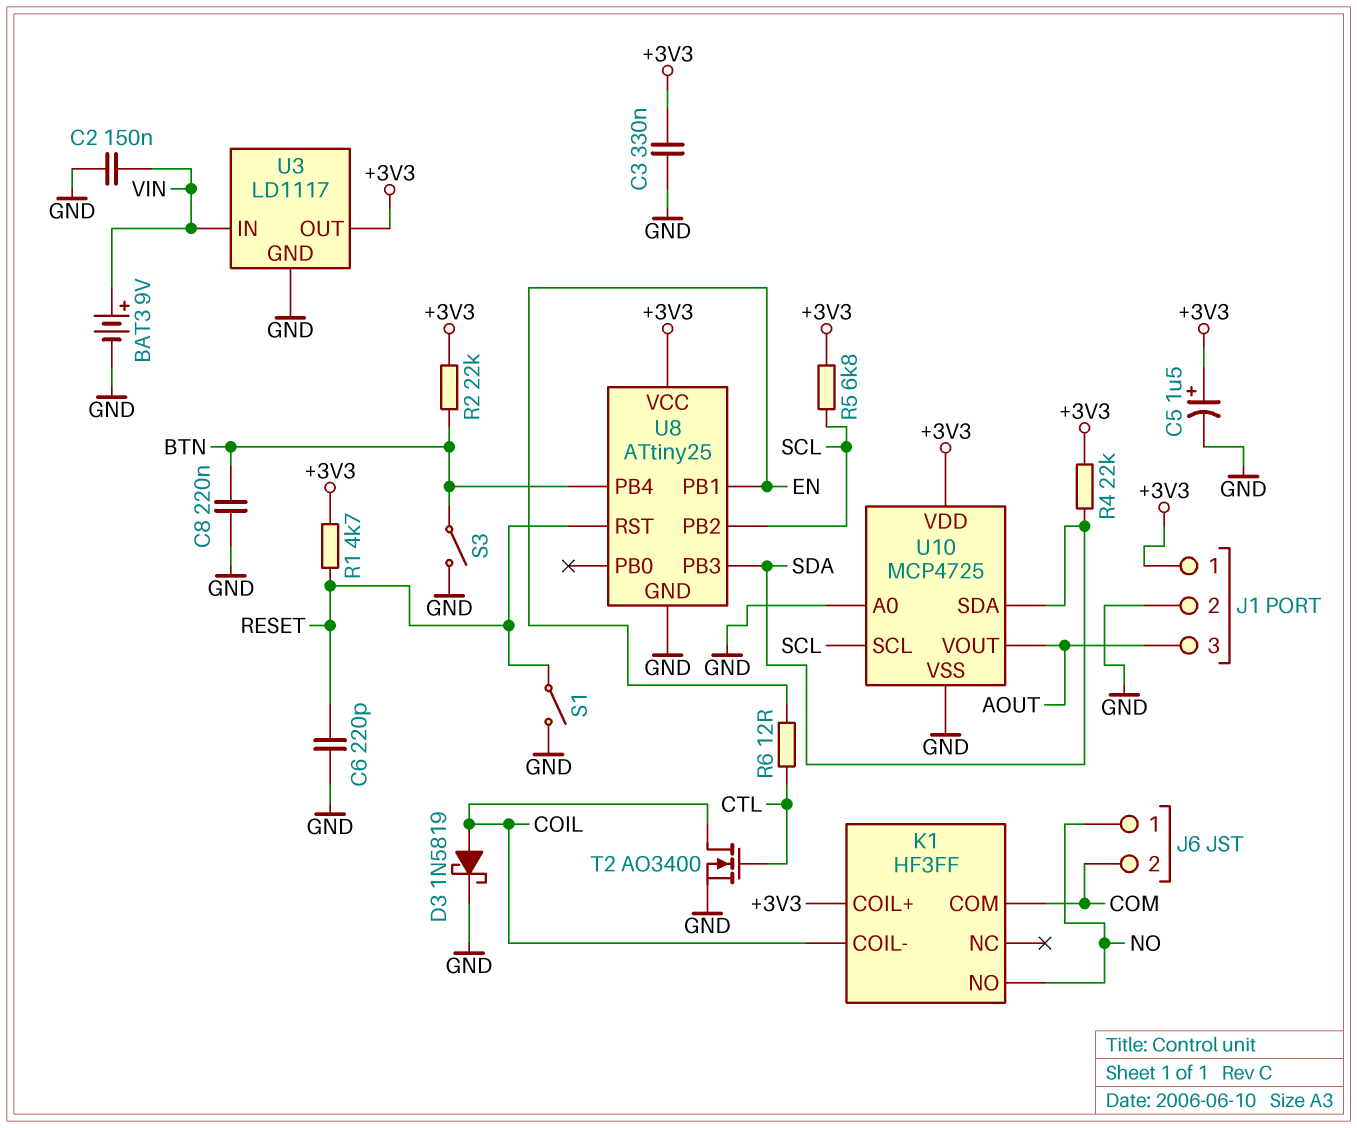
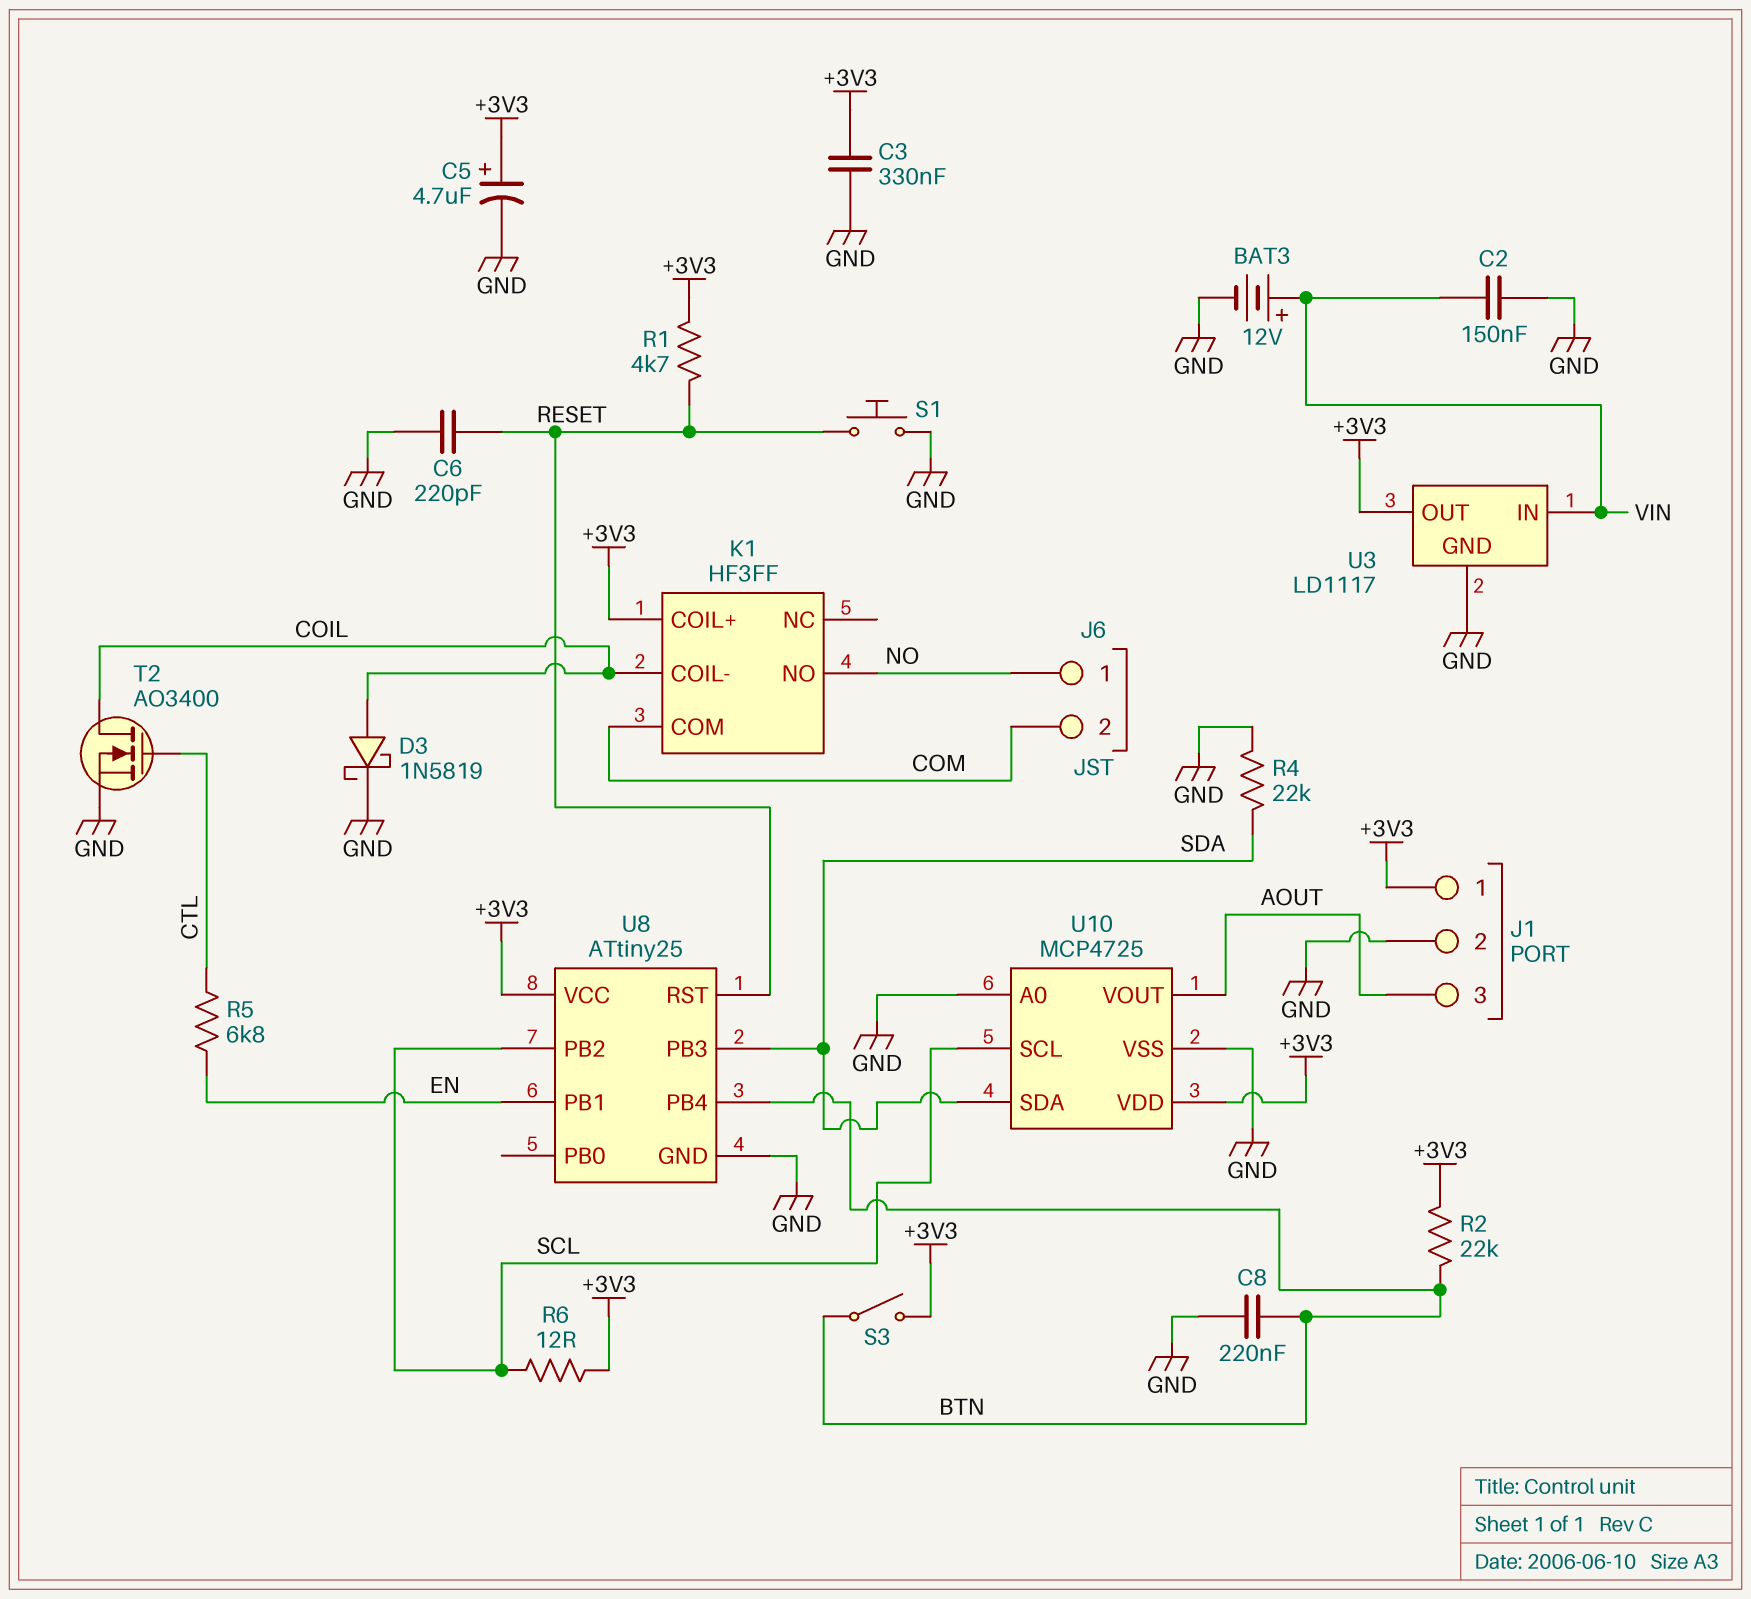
BAT3: 9V (plus VIN, minus GND) -> 12V (plus VIN, minus GND)
C5: 1.5uF (plus +3V3, minus GND) -> 4.7uF (plus +3V3, minus GND)
R4: 22k (+3V3, SDA) -> 22k (GND, SDA)
R5: 6.8k (+3V3, SCL) -> 6.8k (CTL, EN)
R6: 12 (CTL, EN) -> 12 (+3V3, SCL)
S1: switch (GND, RESET) -> button (GND, RESET)
S3: switch (BTN, GND) -> switch (+3V3, BTN)

